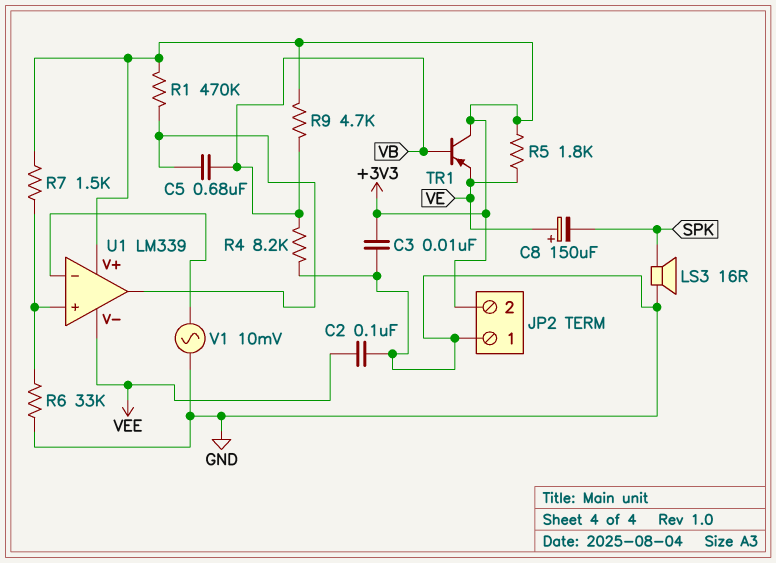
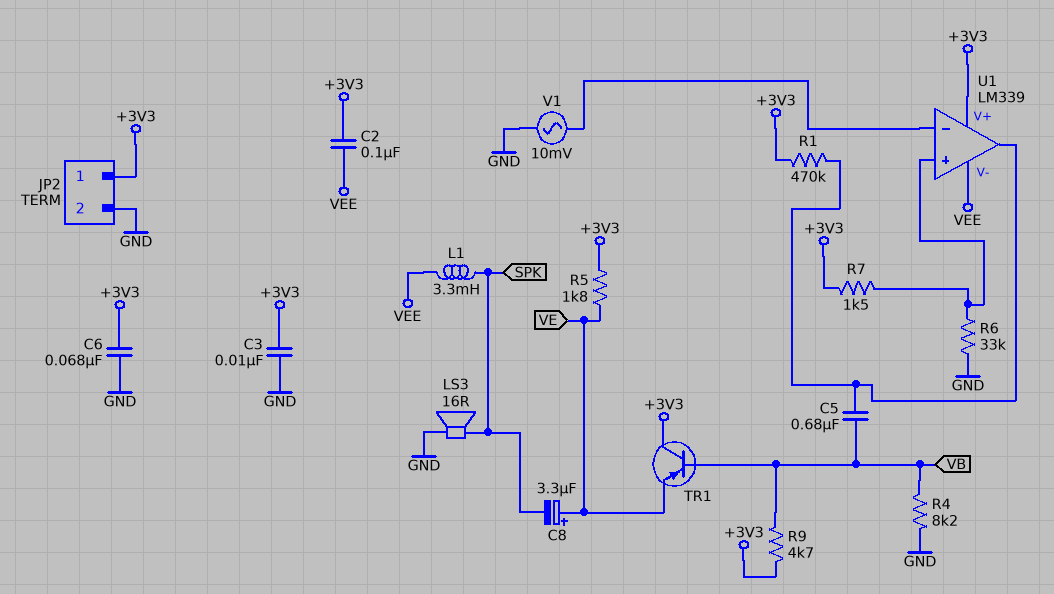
C2: 100nF (GND, VEE) -> 100nF (+3V3, VEE)
C6: none -> 68nF (+3V3, GND)
C8: 150uF (plus VE, minus SPK) -> 3.3uF (plus VE, minus SPK)
JP2 pin 1: GND -> +3V3
JP2 pin 2: +3V3 -> GND
L1: none -> 3.3mH (SPK, VEE)

